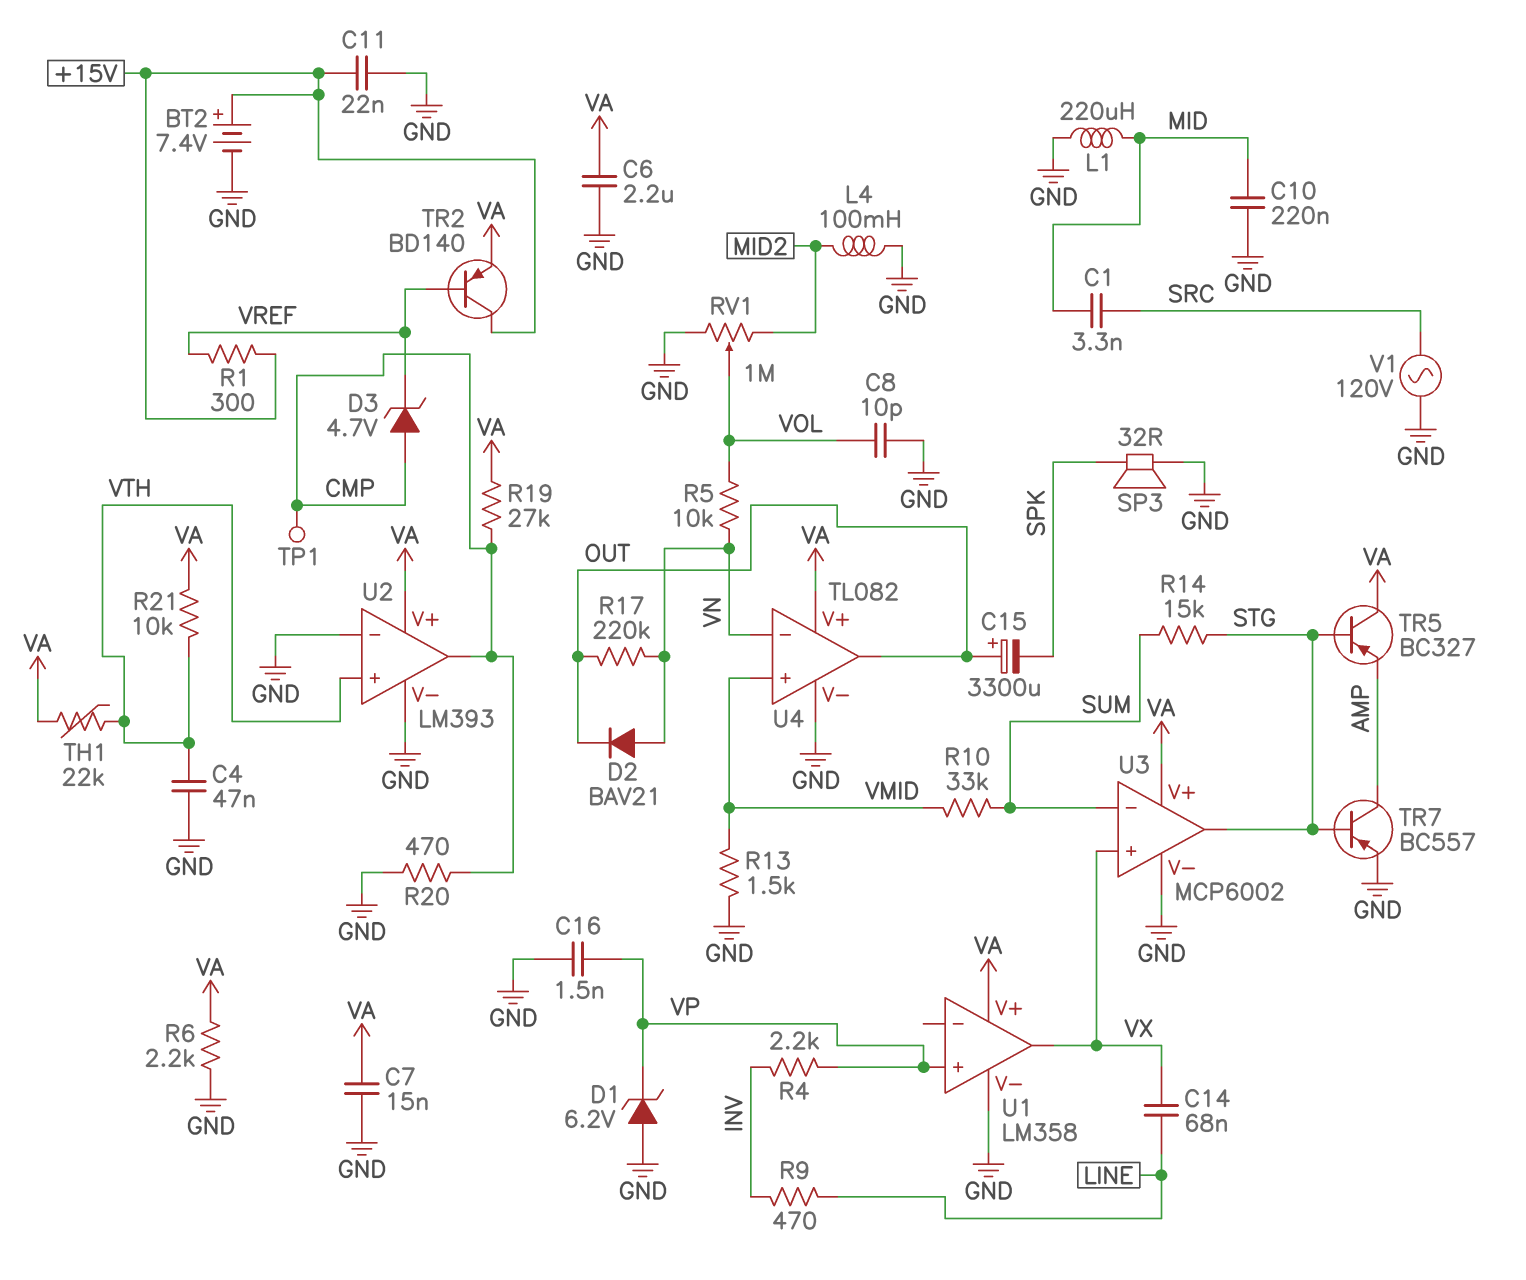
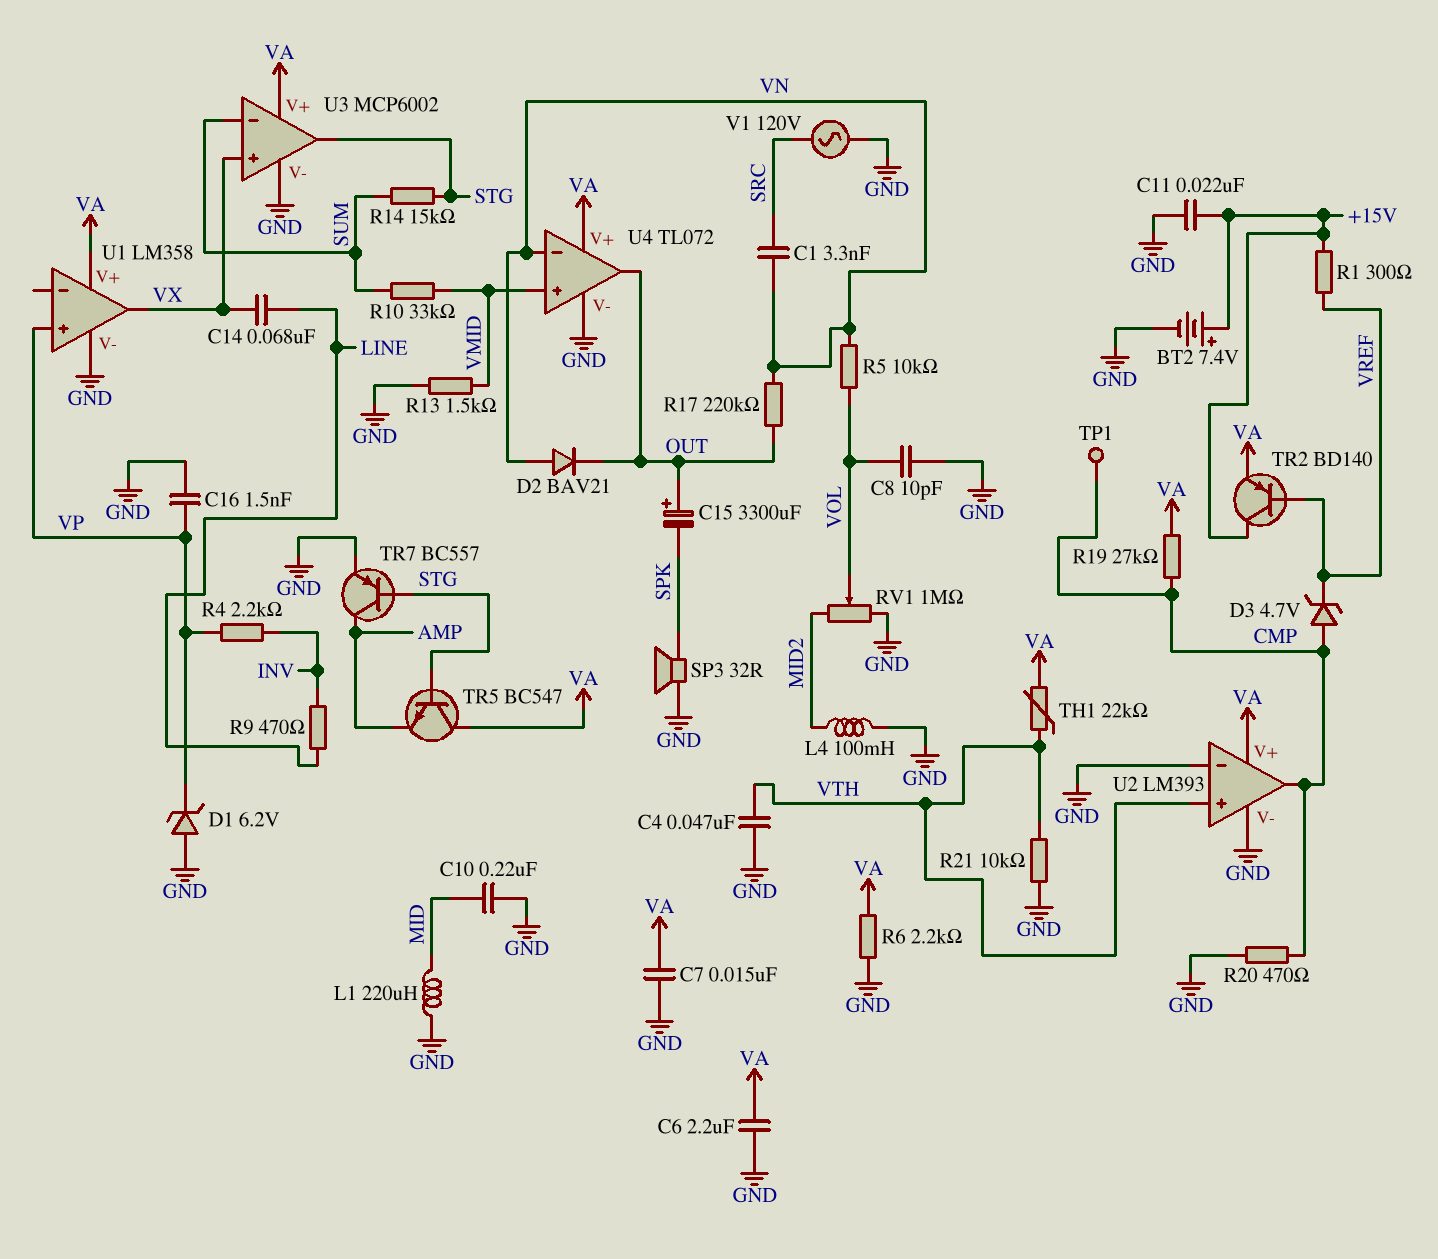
C1: 3.3nF (MID, SRC) -> 3.3nF (SRC, VN)
R21: 10k (VA, VTH) -> 10k (GND, VTH)
TR5: PNP BC327 (B STG, C VA, E AMP) -> NPN BC547 (B STG, C VA, E AMP)
U4: TL082 -> TL072

